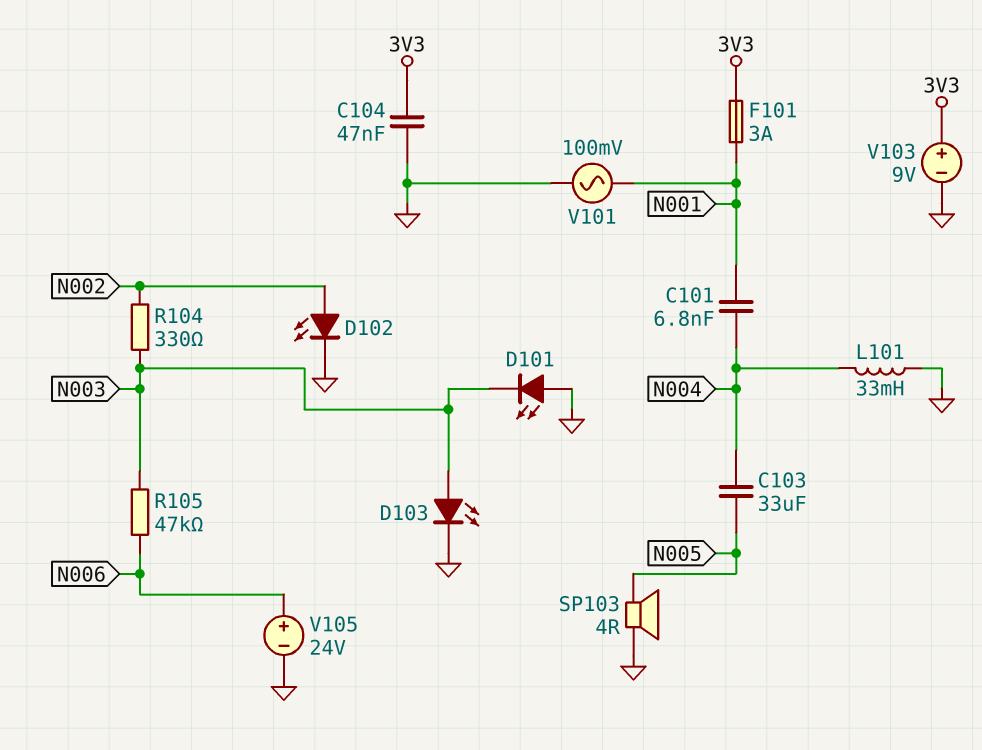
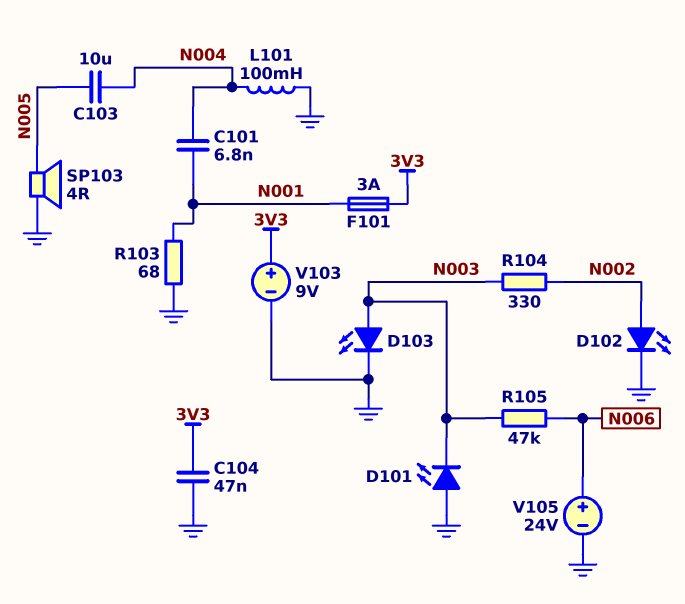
C103: 33uF (N004, N005) -> 10uF (N004, N005)
L101: 33mH (GND, N004) -> 100mH (GND, N004)
R103: none -> 68 (GND, N001)
V101: AC 100mV (GND, N001) -> none

